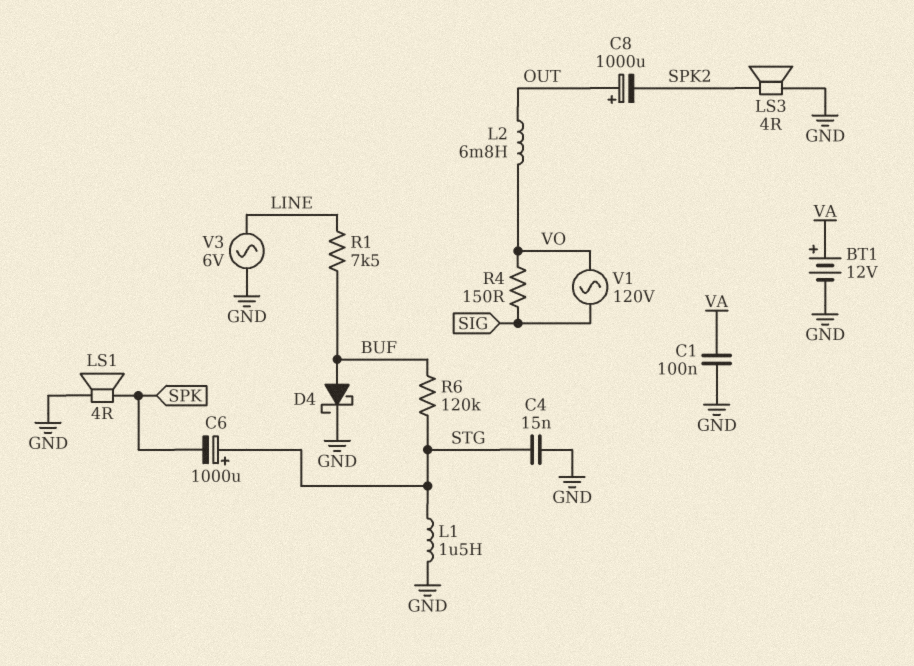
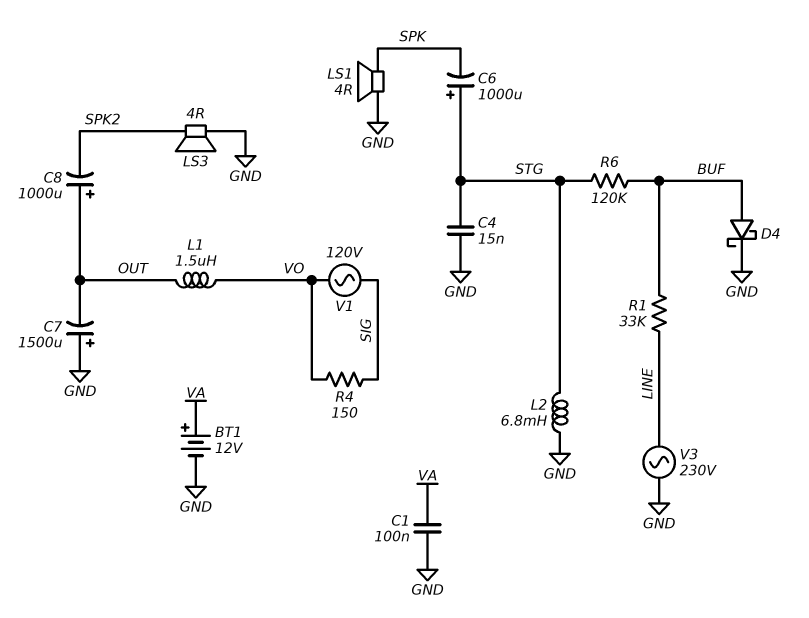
C7: none -> 1500uF (plus GND, minus OUT)
L1: 1.5uH (GND, STG) -> 1.5uH (OUT, VO)
L2: 6.8mH (OUT, VO) -> 6.8mH (GND, STG)
R1: 7.5k (BUF, LINE) -> 33k (BUF, LINE)
V3: AC 6V (GND, LINE) -> AC 230V (GND, LINE)

